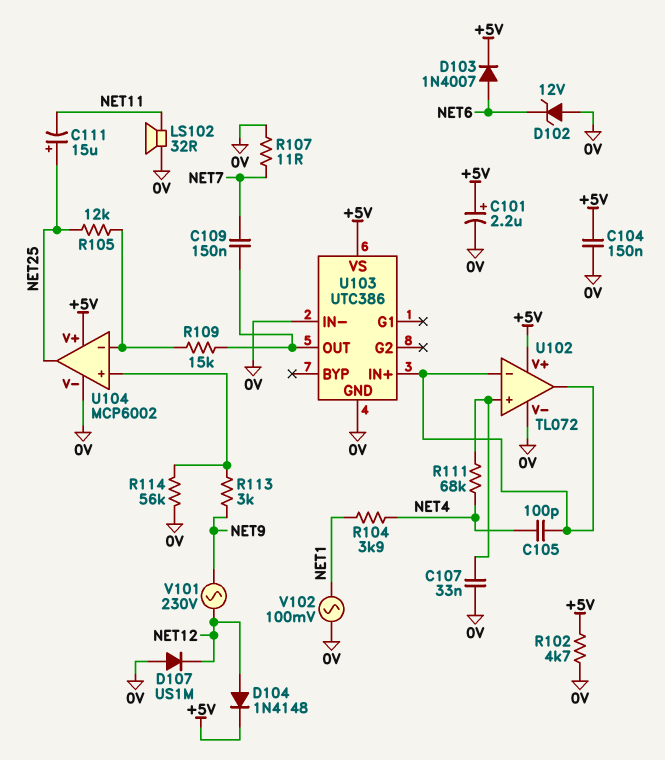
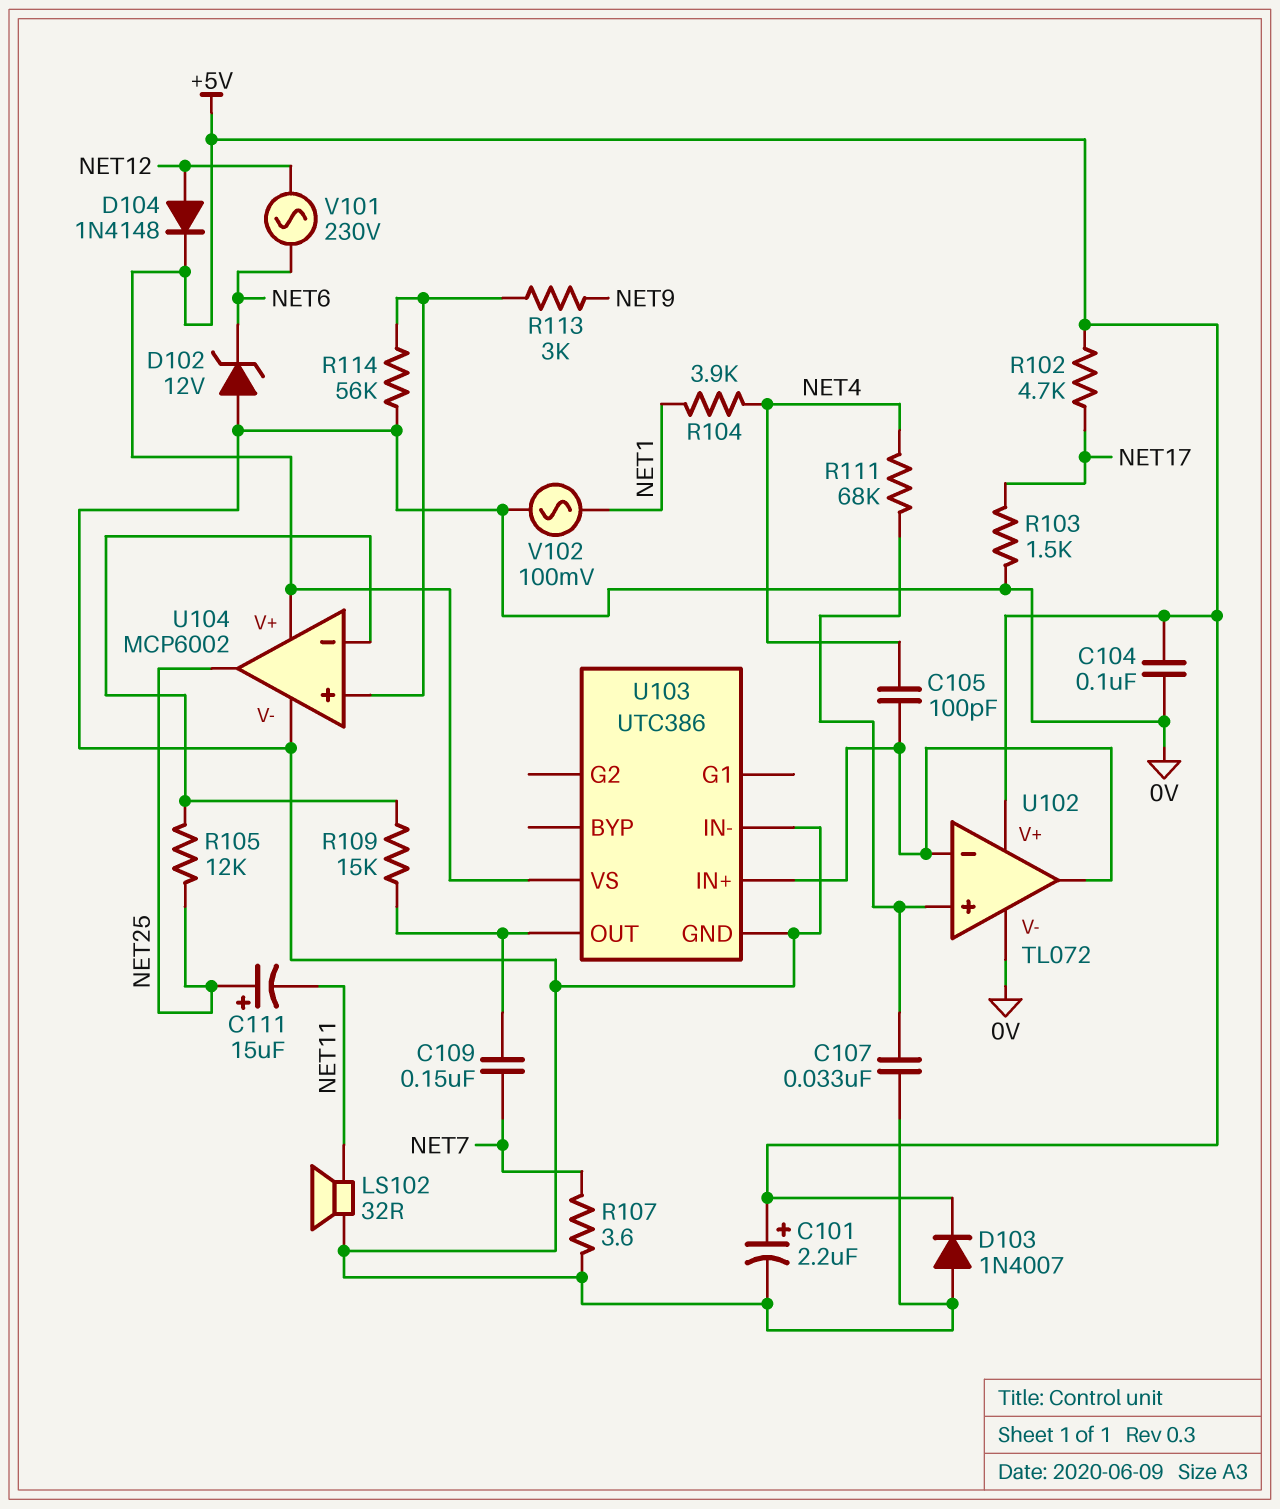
C104: 150nF (+5V, 0V) -> 100nF (+5V, 0V)
D103: diode 1N4007 (A NET6, K +5V) -> diode 1N4007 (A 0V, K +5V)
D107: diode US1M (A 0V, K NET12) -> none
R102: 4.7k (+5V, 0V) -> 4.7k (+5V, NET17)
R103: none -> 1.5k (0V, NET17)
R107: 11 (0V, NET7) -> 3.6 (0V, NET7)
V101: AC 230V (NET9, NET12) -> AC 230V (NET6, NET12)

